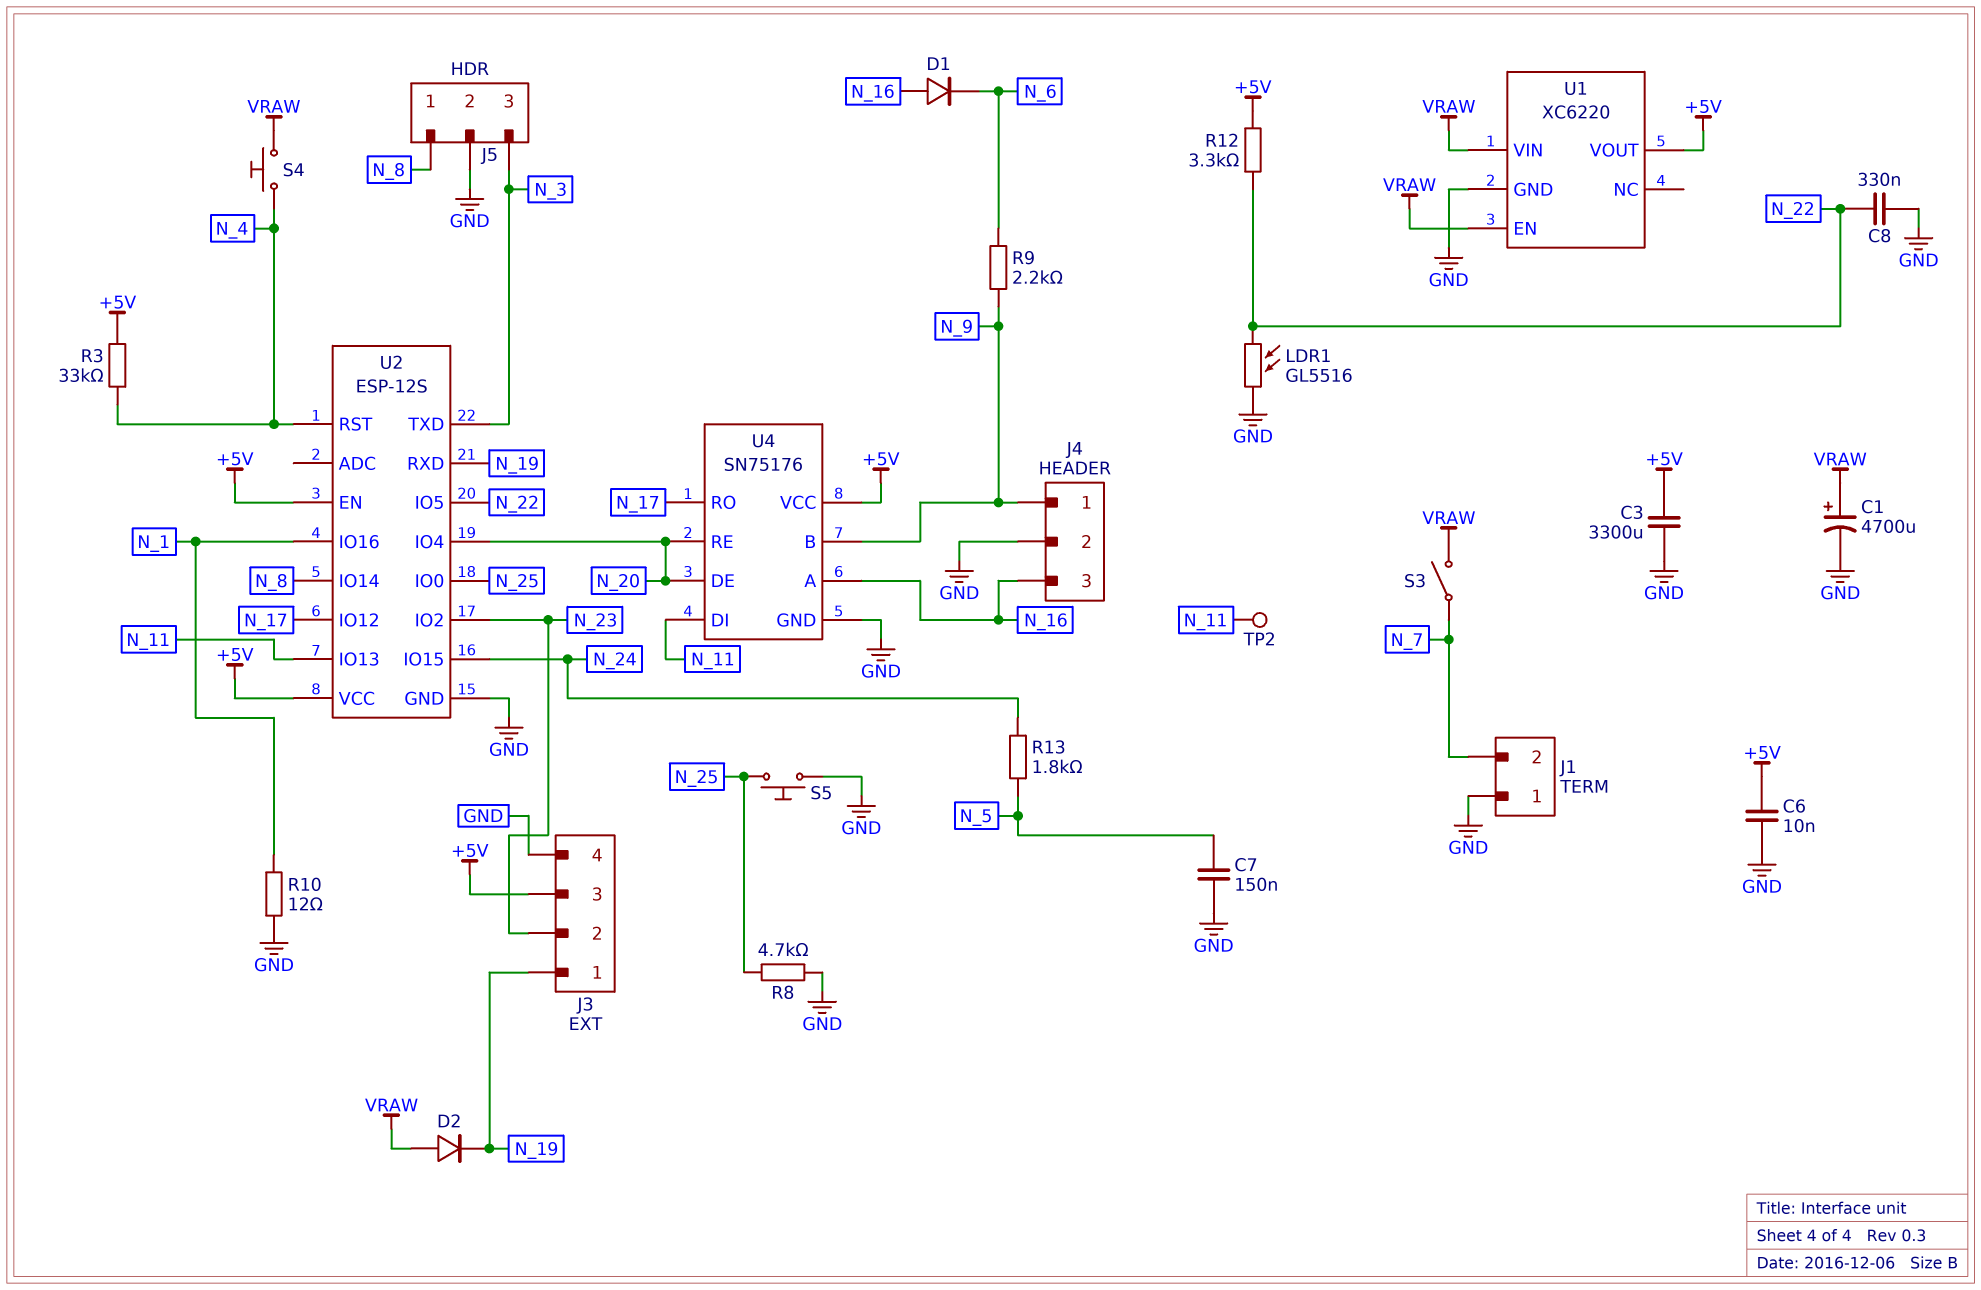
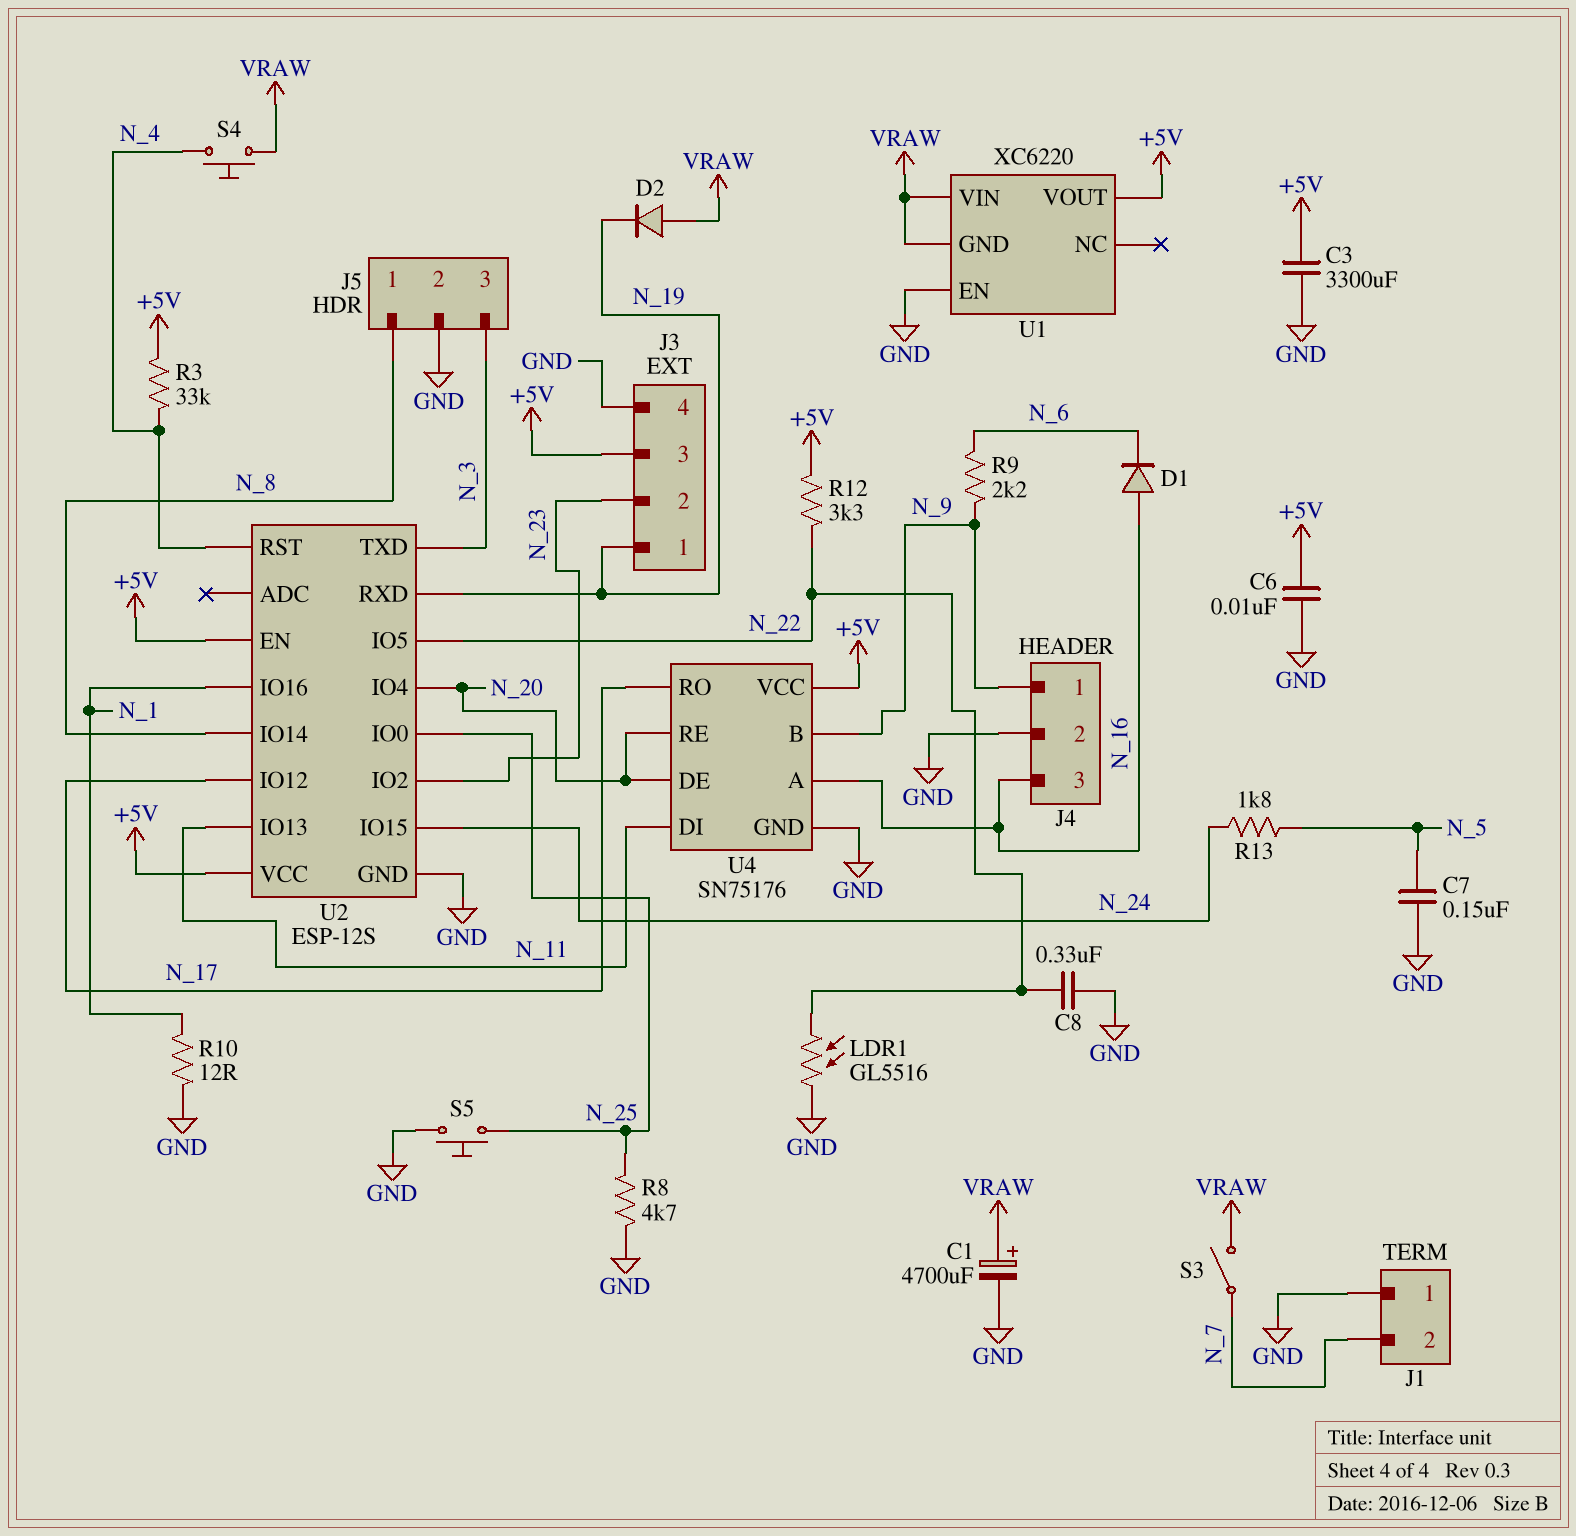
TP2: test point (N_11) -> none
U1 pin EN: VRAW -> GND
U1 pin GND: GND -> VRAW

